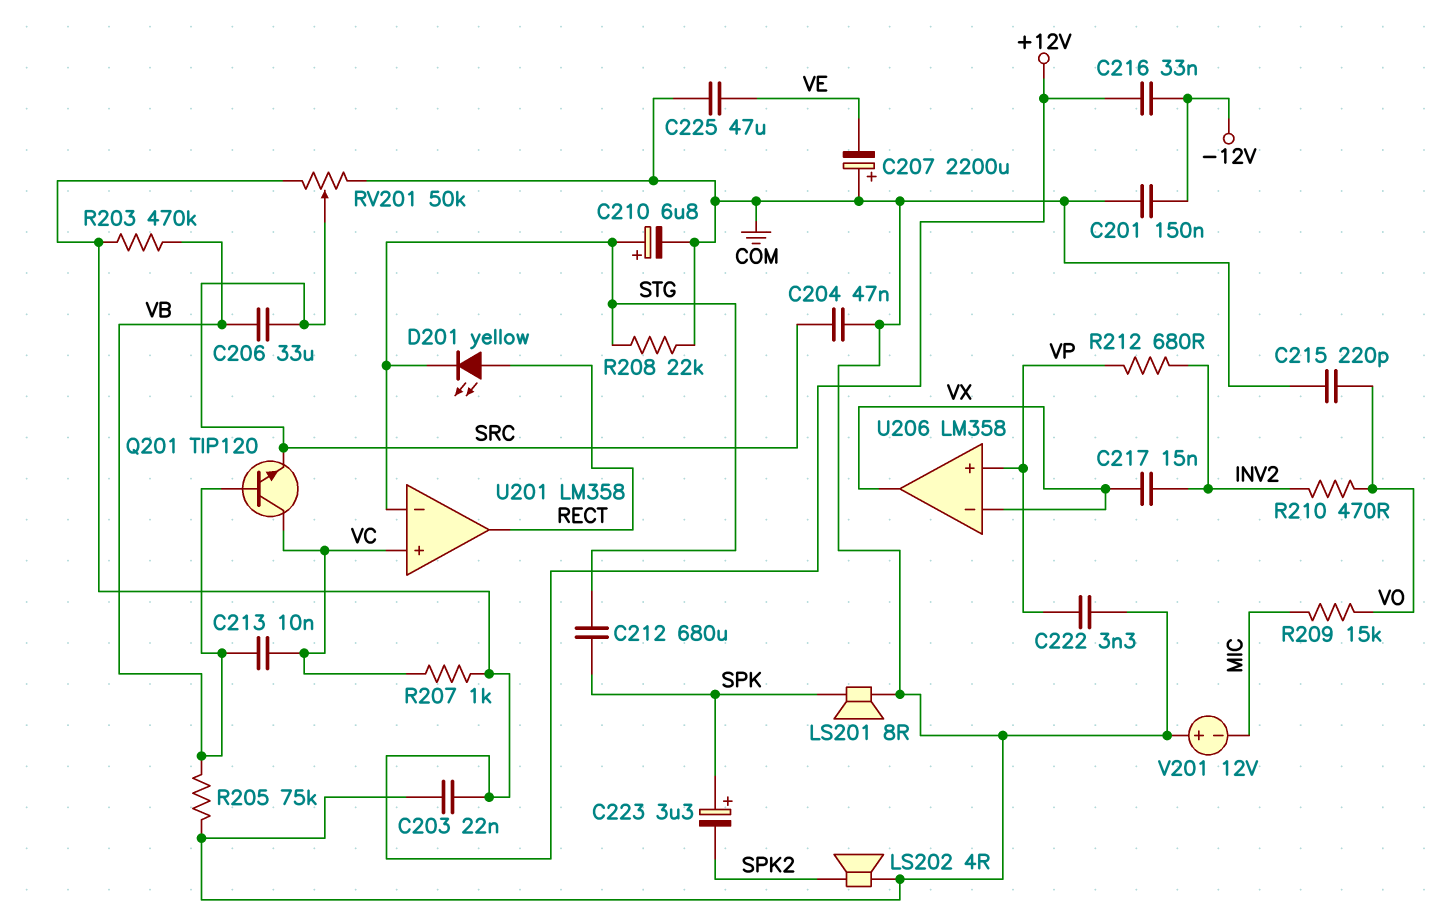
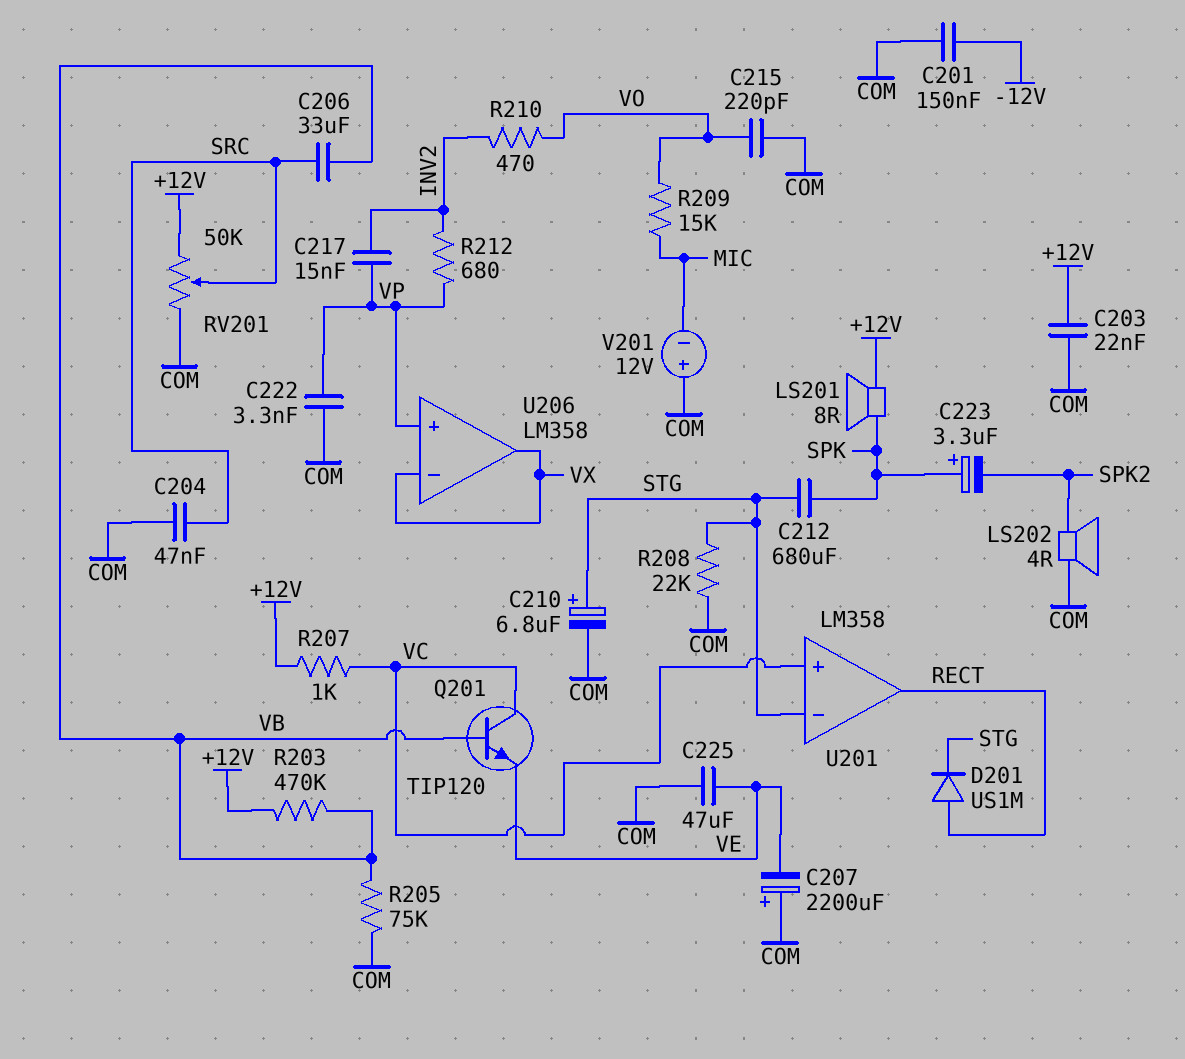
C213: 10nF (VB, VC) -> none
C216: 33nF (+12V, -12V) -> none
C217: 15nF (INV2, VX) -> 15nF (INV2, VP)
D201: LED yellow (A RECT, K STG) -> diode US1M (A RECT, K STG)
LS201: speaker 8R (COM, SPK) -> speaker 8R (+12V, SPK)
Q201: NPN TIP120 (B VB, C VC, E SRC) -> NPN TIP120 (B VB, C VC, E VE)

